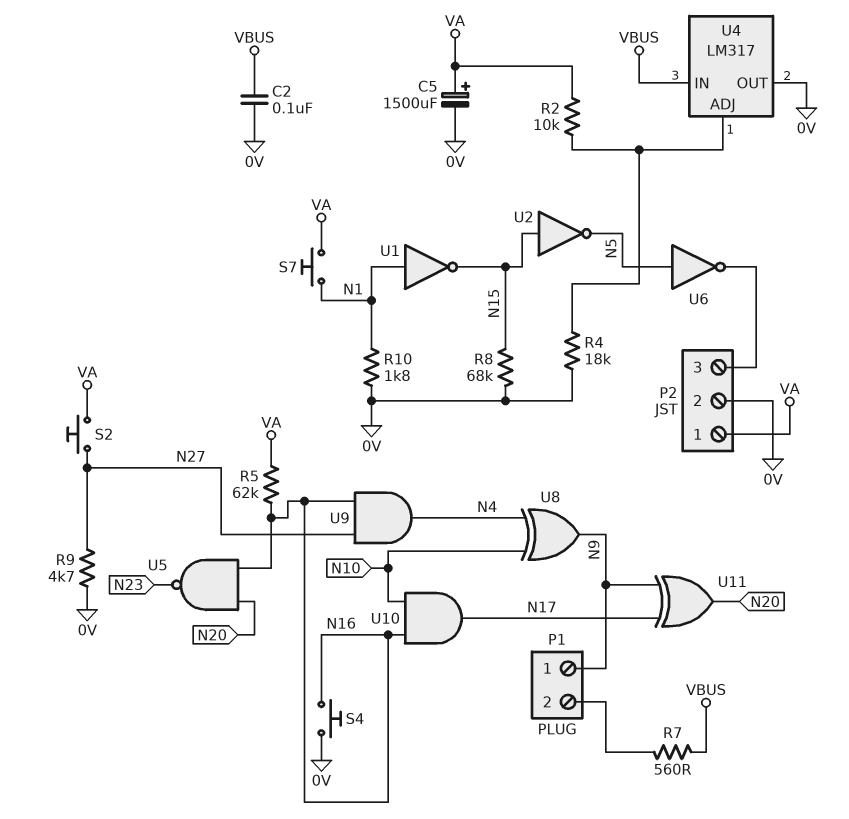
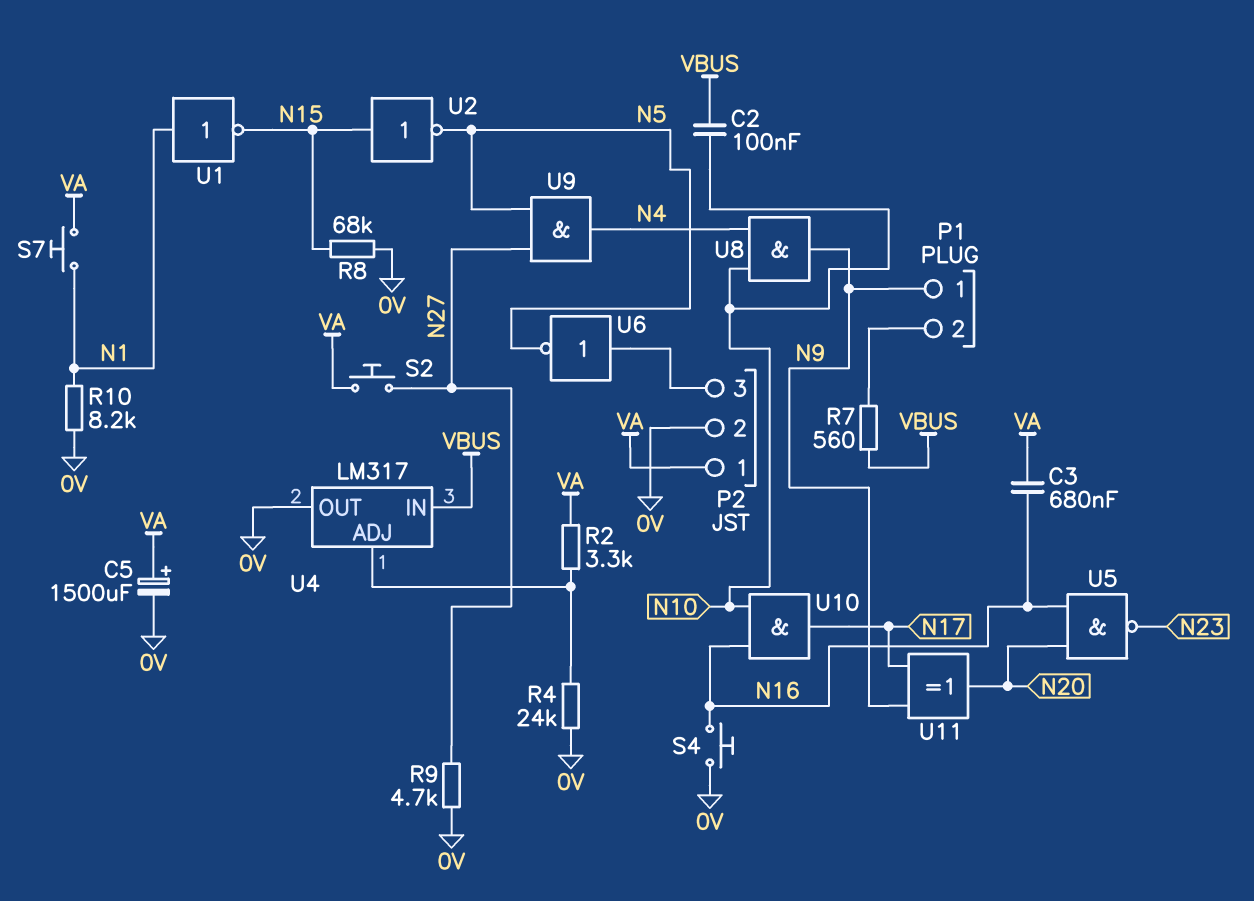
C2: 100nF (0V, VBUS) -> 100nF (N10, VBUS)
C3: none -> 680nF (N16, VA)
R2: 10k (U4/ADJ, VA) -> 3.3k (U4/ADJ, VA)
R4: 18k (0V, U4/ADJ) -> 24k (0V, U4/ADJ)
R5: 62k (N16, VA) -> none
R10: 1.8k (0V, N1) -> 8.2k (0V, N1)
U6: NOT (in N5, out P2/3) -> NOT (in P2/3, out N5)
U8: XOR (in N4, in N10, out N9) -> AND (in N4, in N10, out N9)
U9: AND (in N16, in N27, out N4) -> AND (in N5, in N27, out N4)

